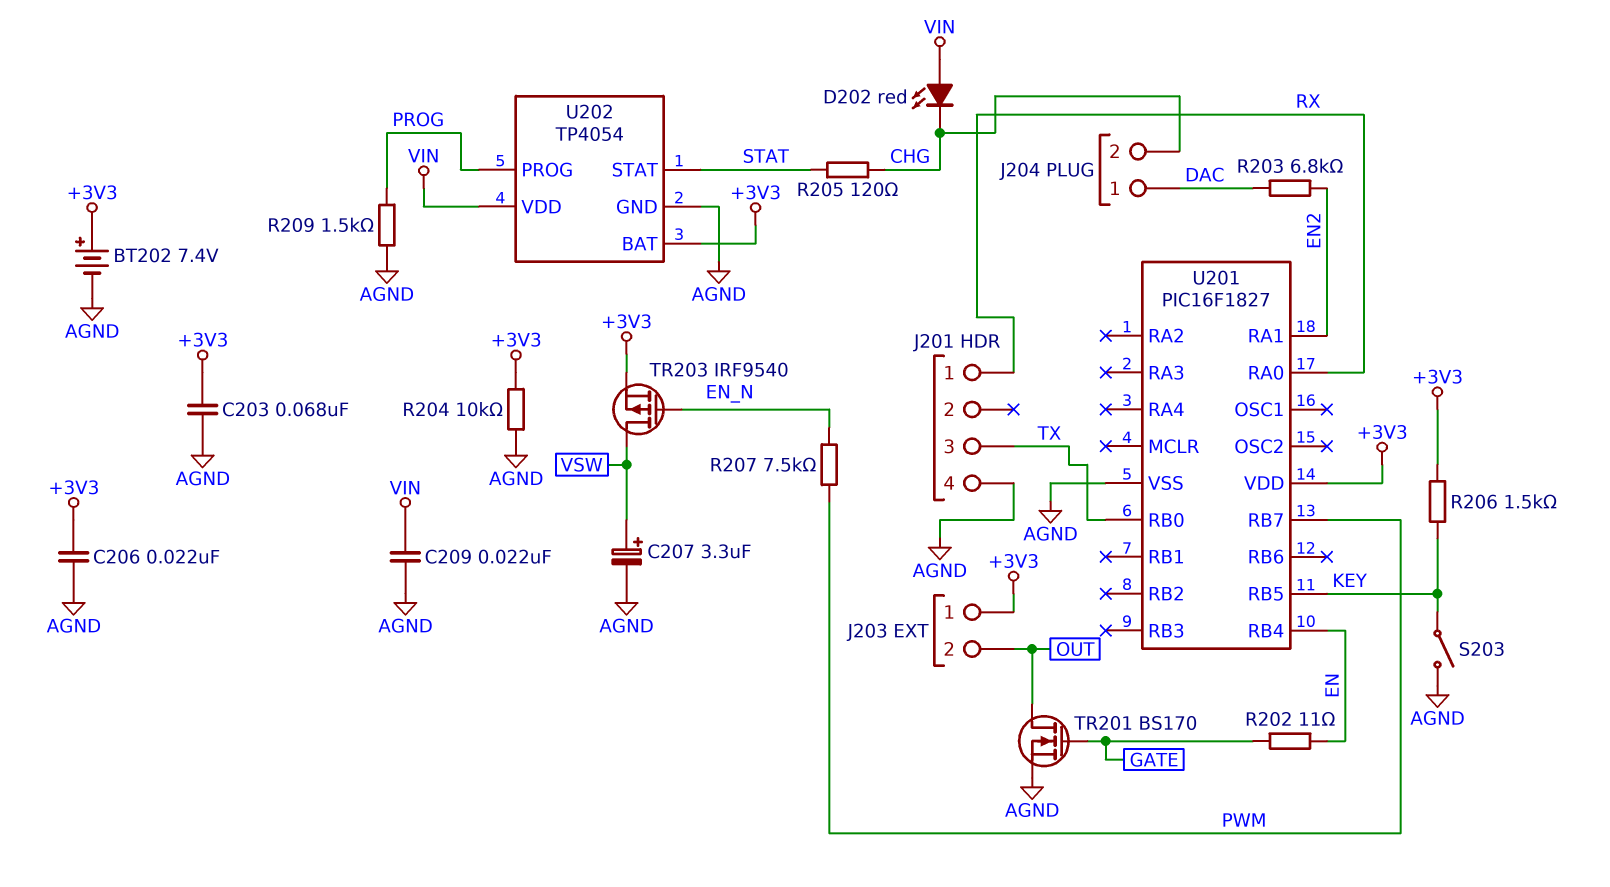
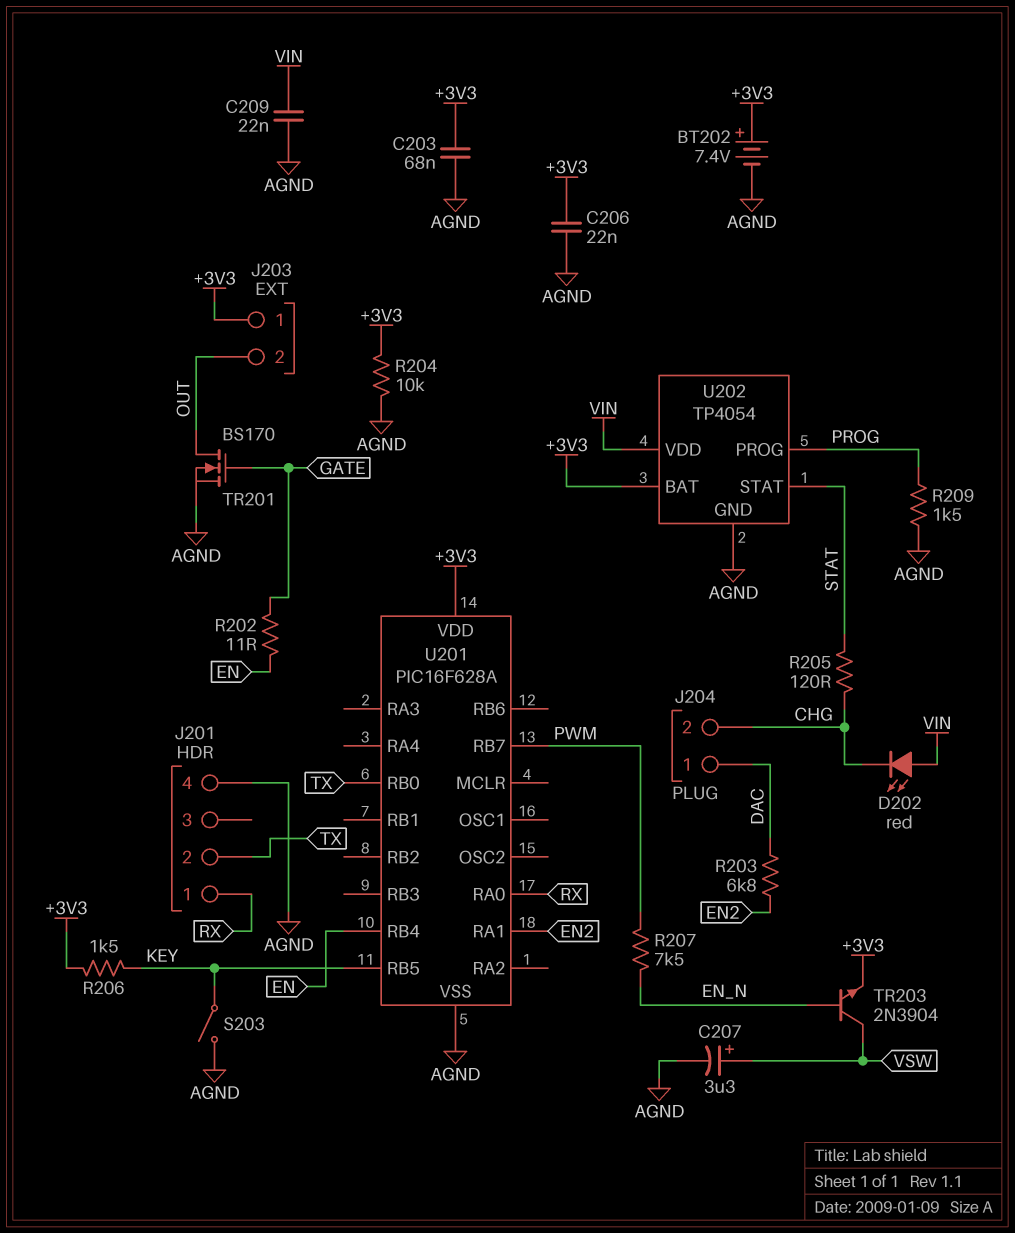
J201 pin 2: none -> TX
J201 pin 3: TX -> none
TR203: PMOS IRF9540 (G EN_N, D VSW, S +3V3) -> NPN 2N3904 (B EN_N, C VSW, E +3V3)
U201: PIC16F1827 -> PIC16F628A

